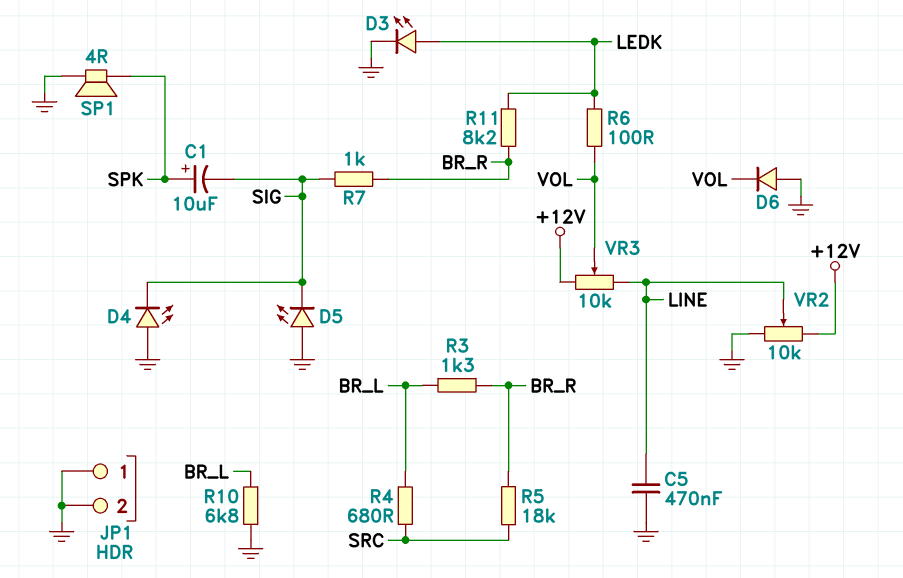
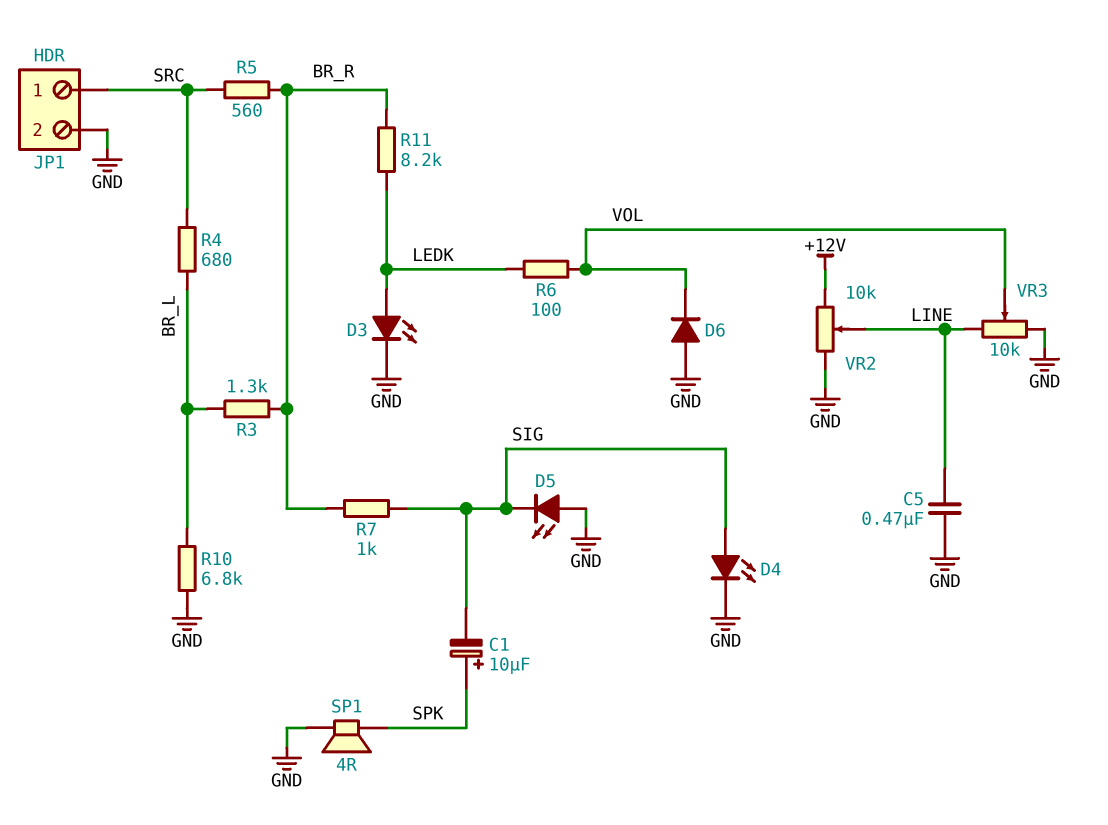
D4: LED (A GND, K SIG) -> LED (A SIG, K GND)
JP1 pin 1: GND -> SRC
R5: 18k (BR_R, SRC) -> 560 (BR_R, SRC)
VR3: 10k (+12V, LINE, wiper VOL) -> 10k (GND, LINE, wiper VOL)

